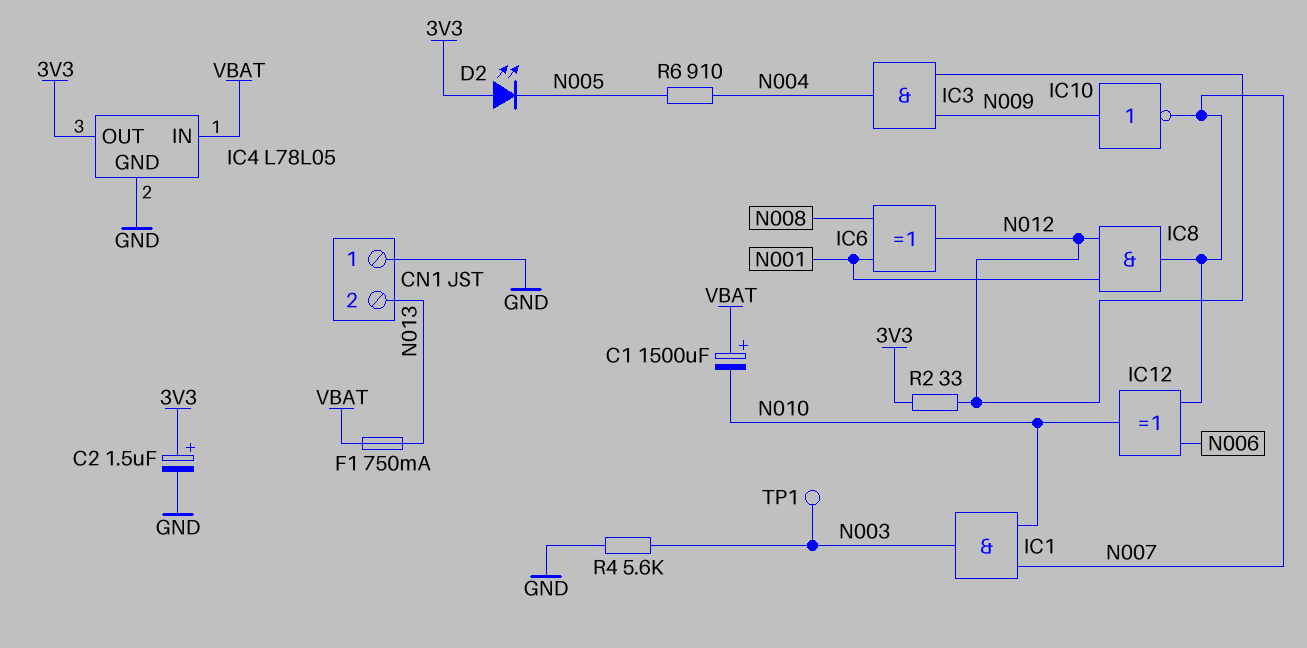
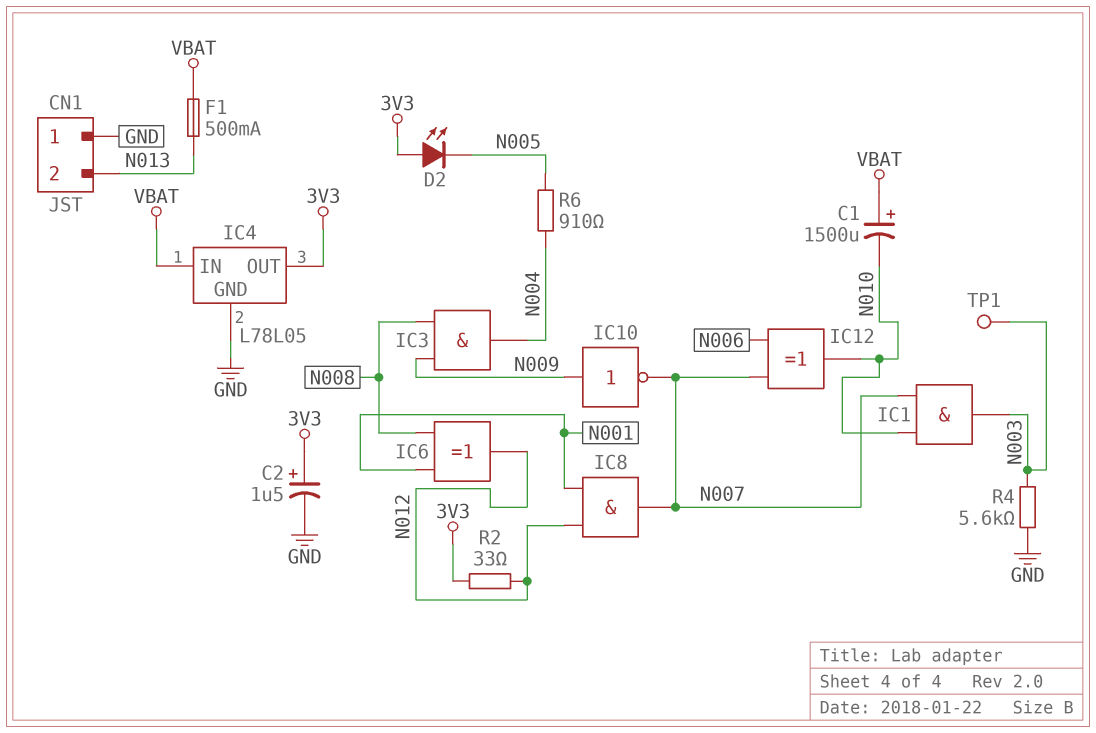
F1: 750mA (N013, VBAT) -> 500mA (N013, VBAT)
IC3: AND (in N009, in N012, out N004) -> AND (in N008, in N009, out N004)

